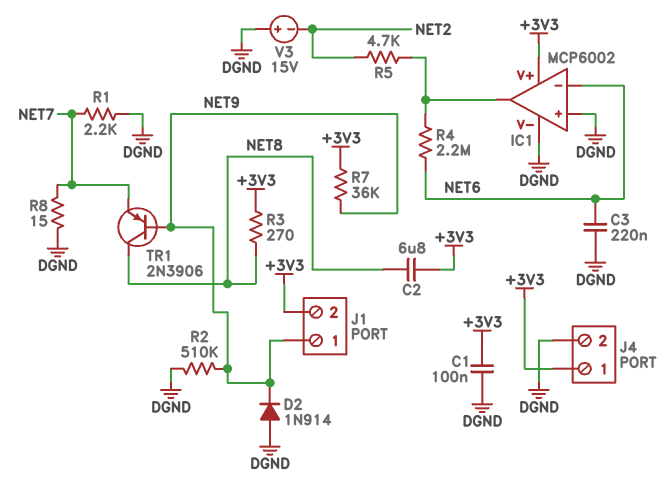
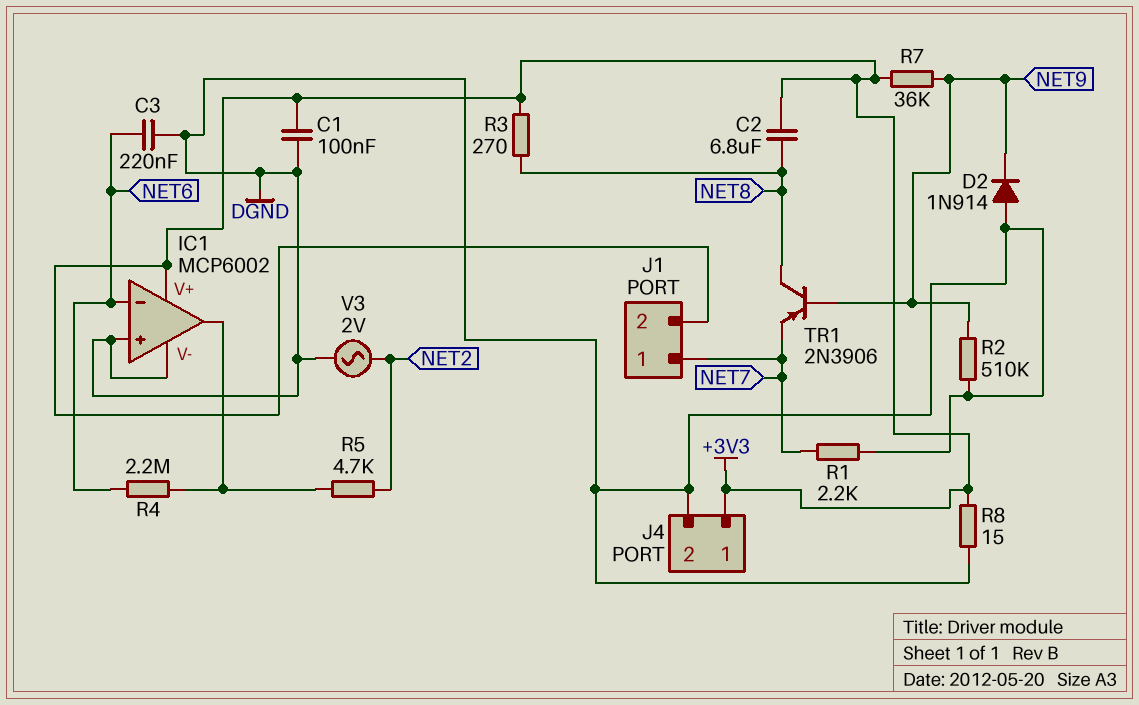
J1 pin 1: NET9 -> NET7
R8: 15 (DGND, NET7) -> 15 (+3V3, DGND)
V3: 15V (plus DGND, minus NET2) -> AC 2V (DGND, NET2)

